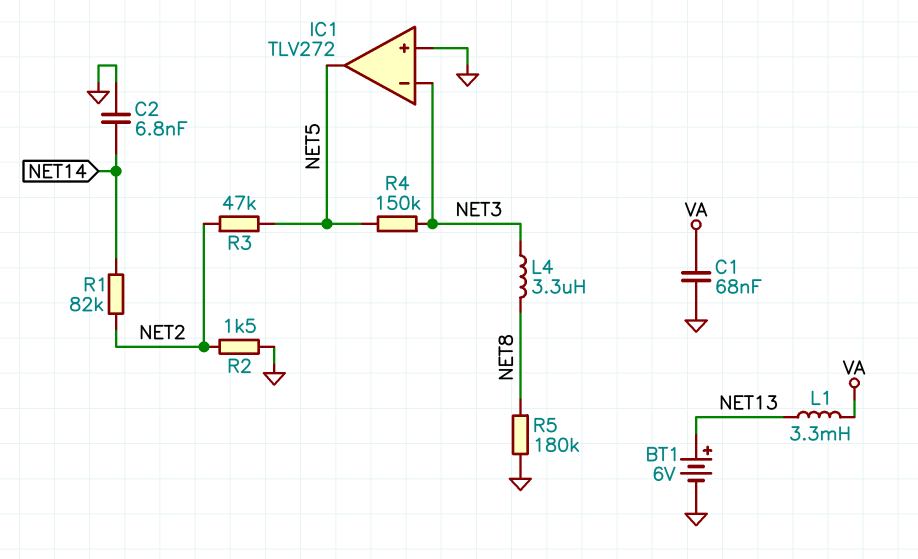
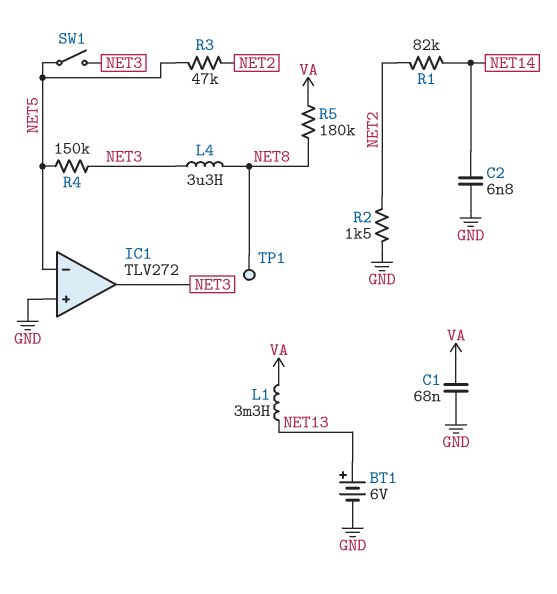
IC1 pin in-: NET3 -> NET5
IC1 pin out: NET5 -> NET3
R5: 180k (GND, NET8) -> 180k (NET8, VA)
SW1: none -> switch (NET3, NET5)
TP1: none -> test point (NET8)

